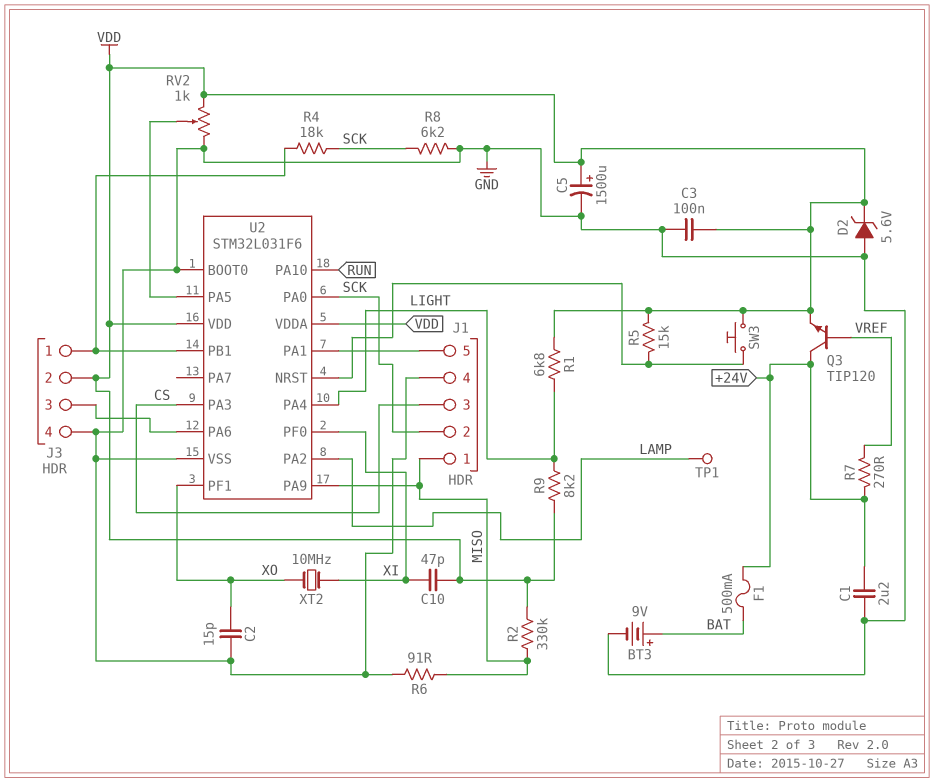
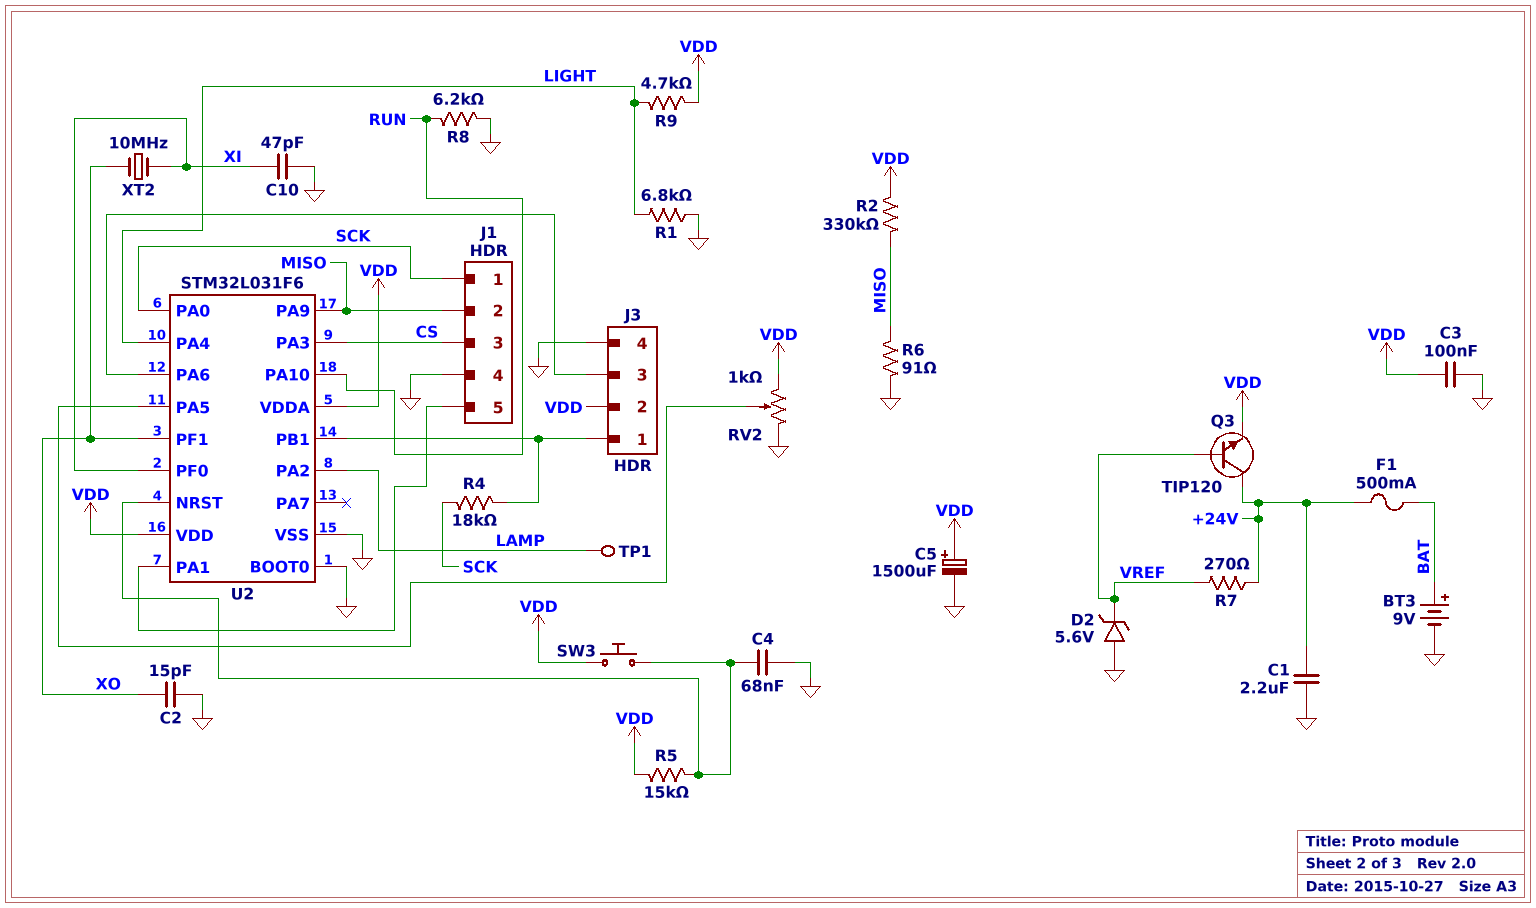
C4: none -> 68nF (GND, U2/NRST)
C10: 47pF (VDD, XI) -> 47pF (GND, XI)
D2: zener 5.6V (A GND, K VDD) -> zener 5.6V (A GND, K VREF)
J1 pin 1: MISO -> SCK
J1 pin 2: SCK -> MISO
R1: 6.8k (LIGHT, VDD) -> 6.8k (GND, LIGHT)
R8: 6.2k (GND, SCK) -> 6.2k (GND, RUN)
R9: 8.2k (LIGHT, VDD) -> 4.7k (LIGHT, VDD)

